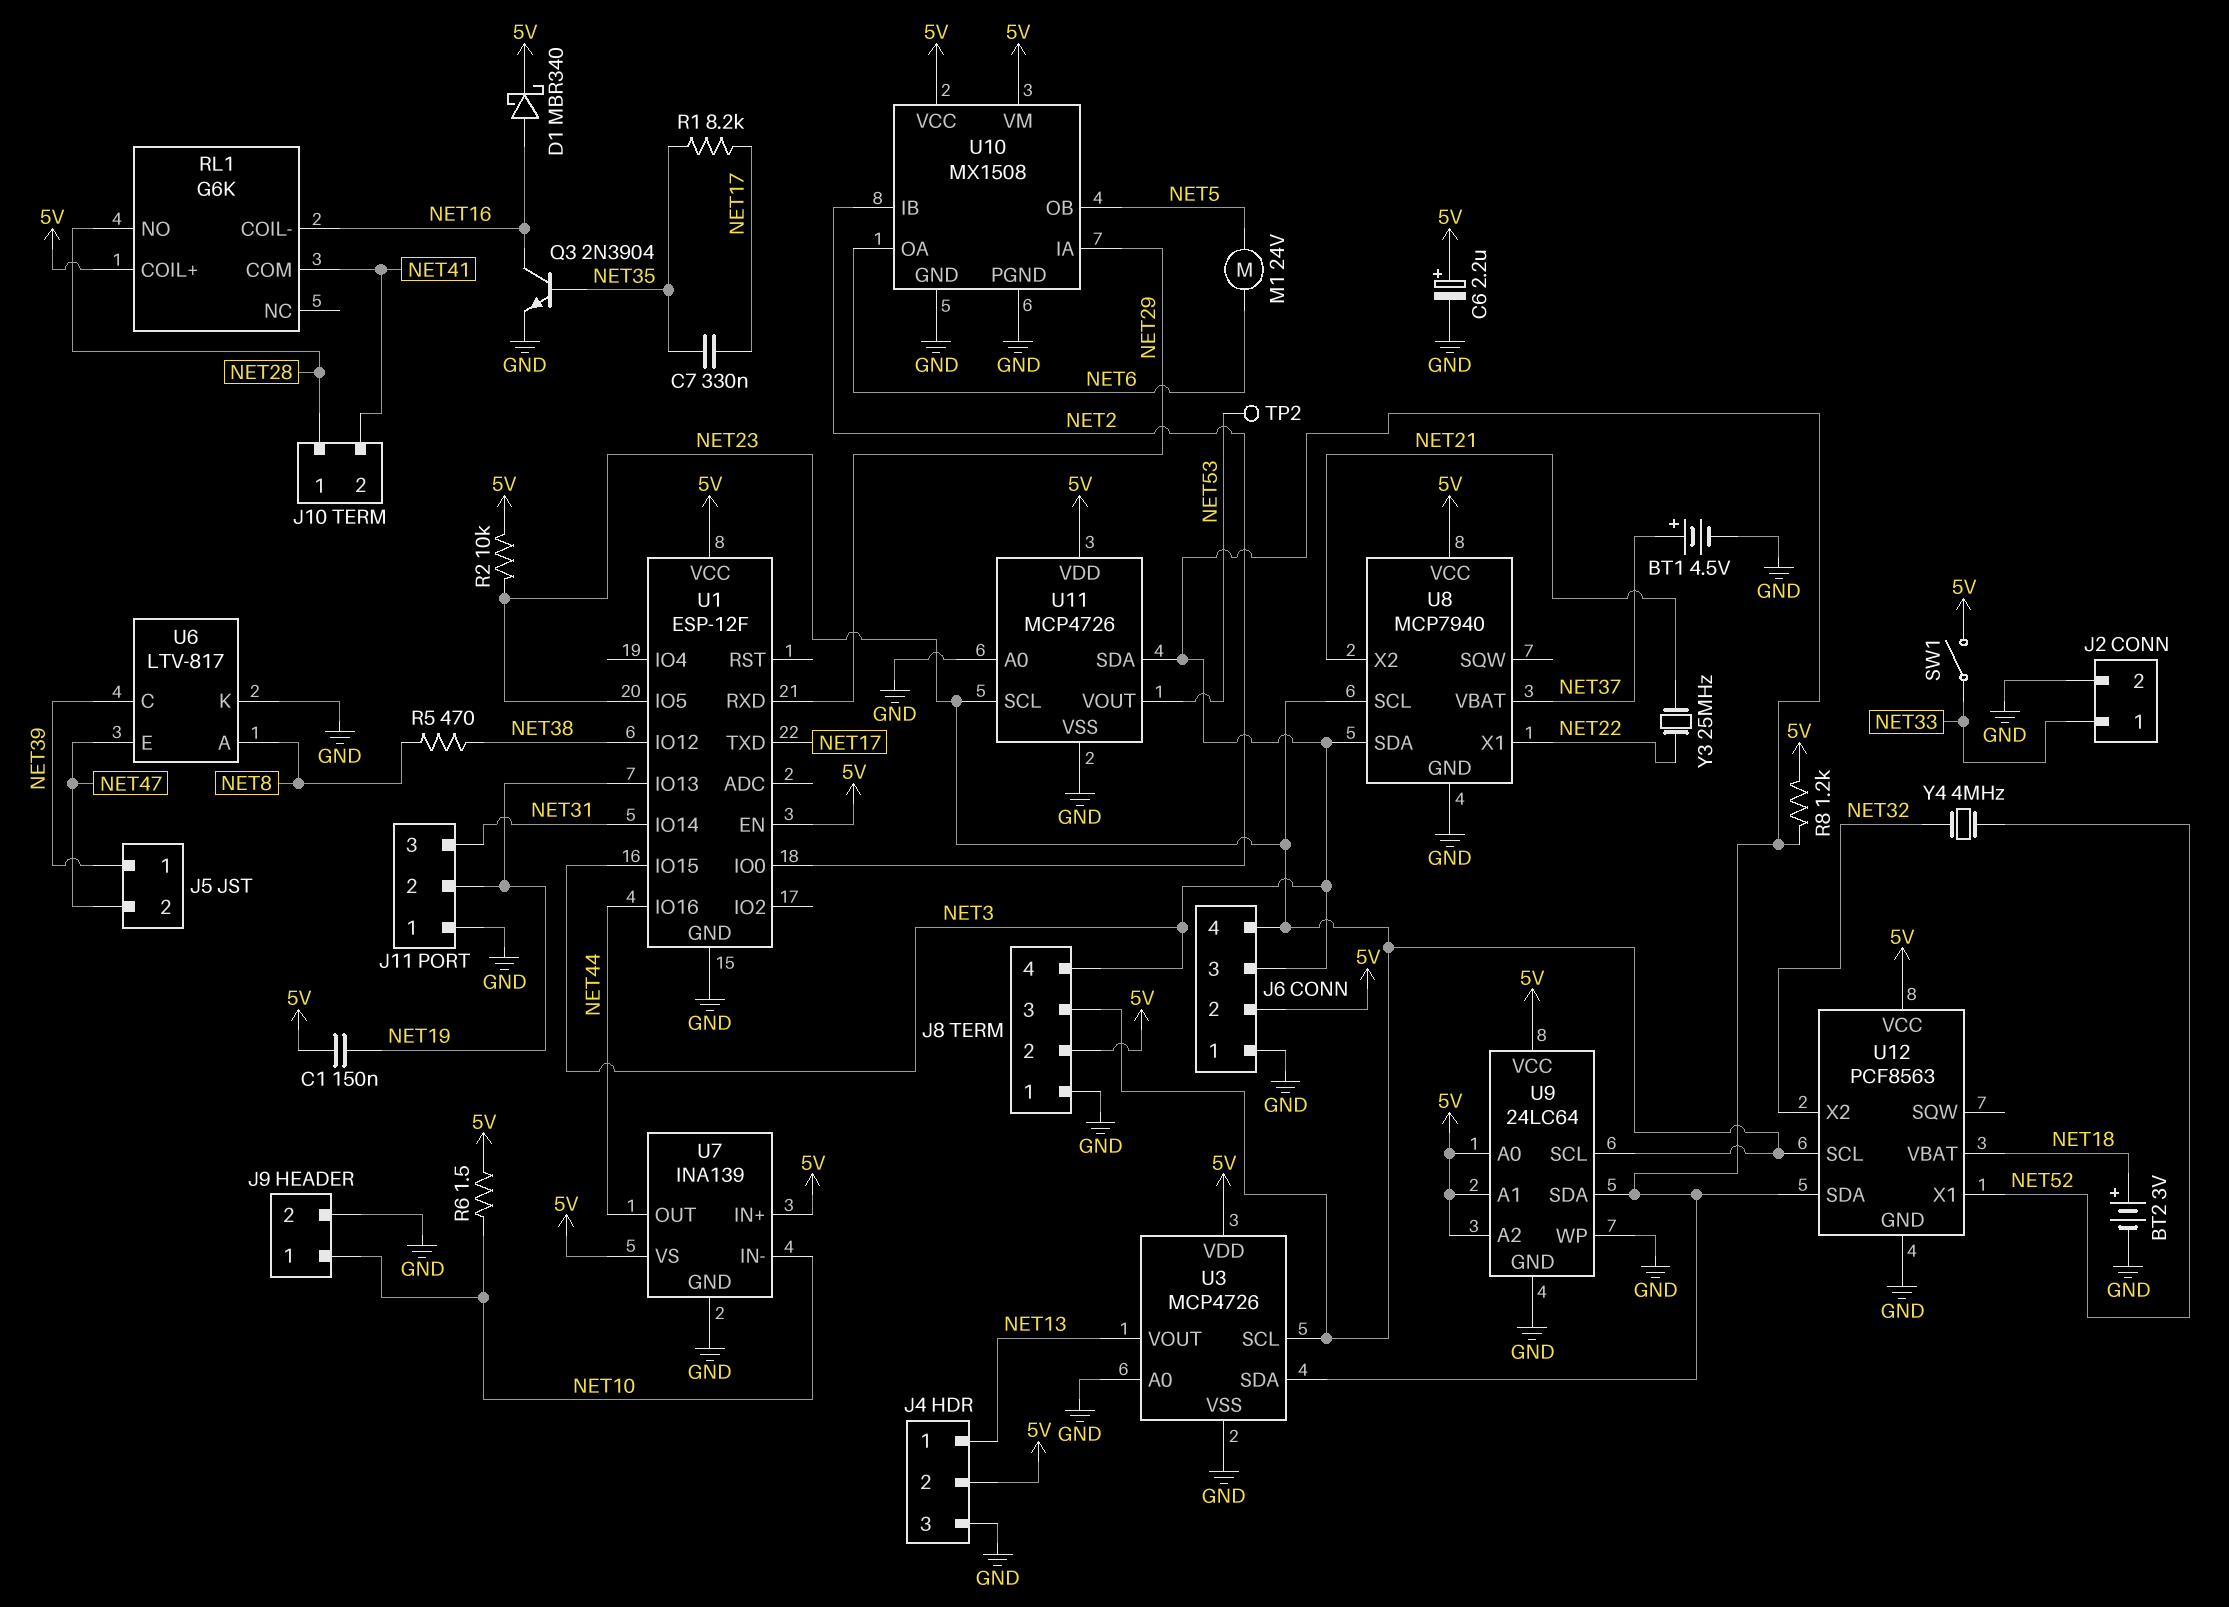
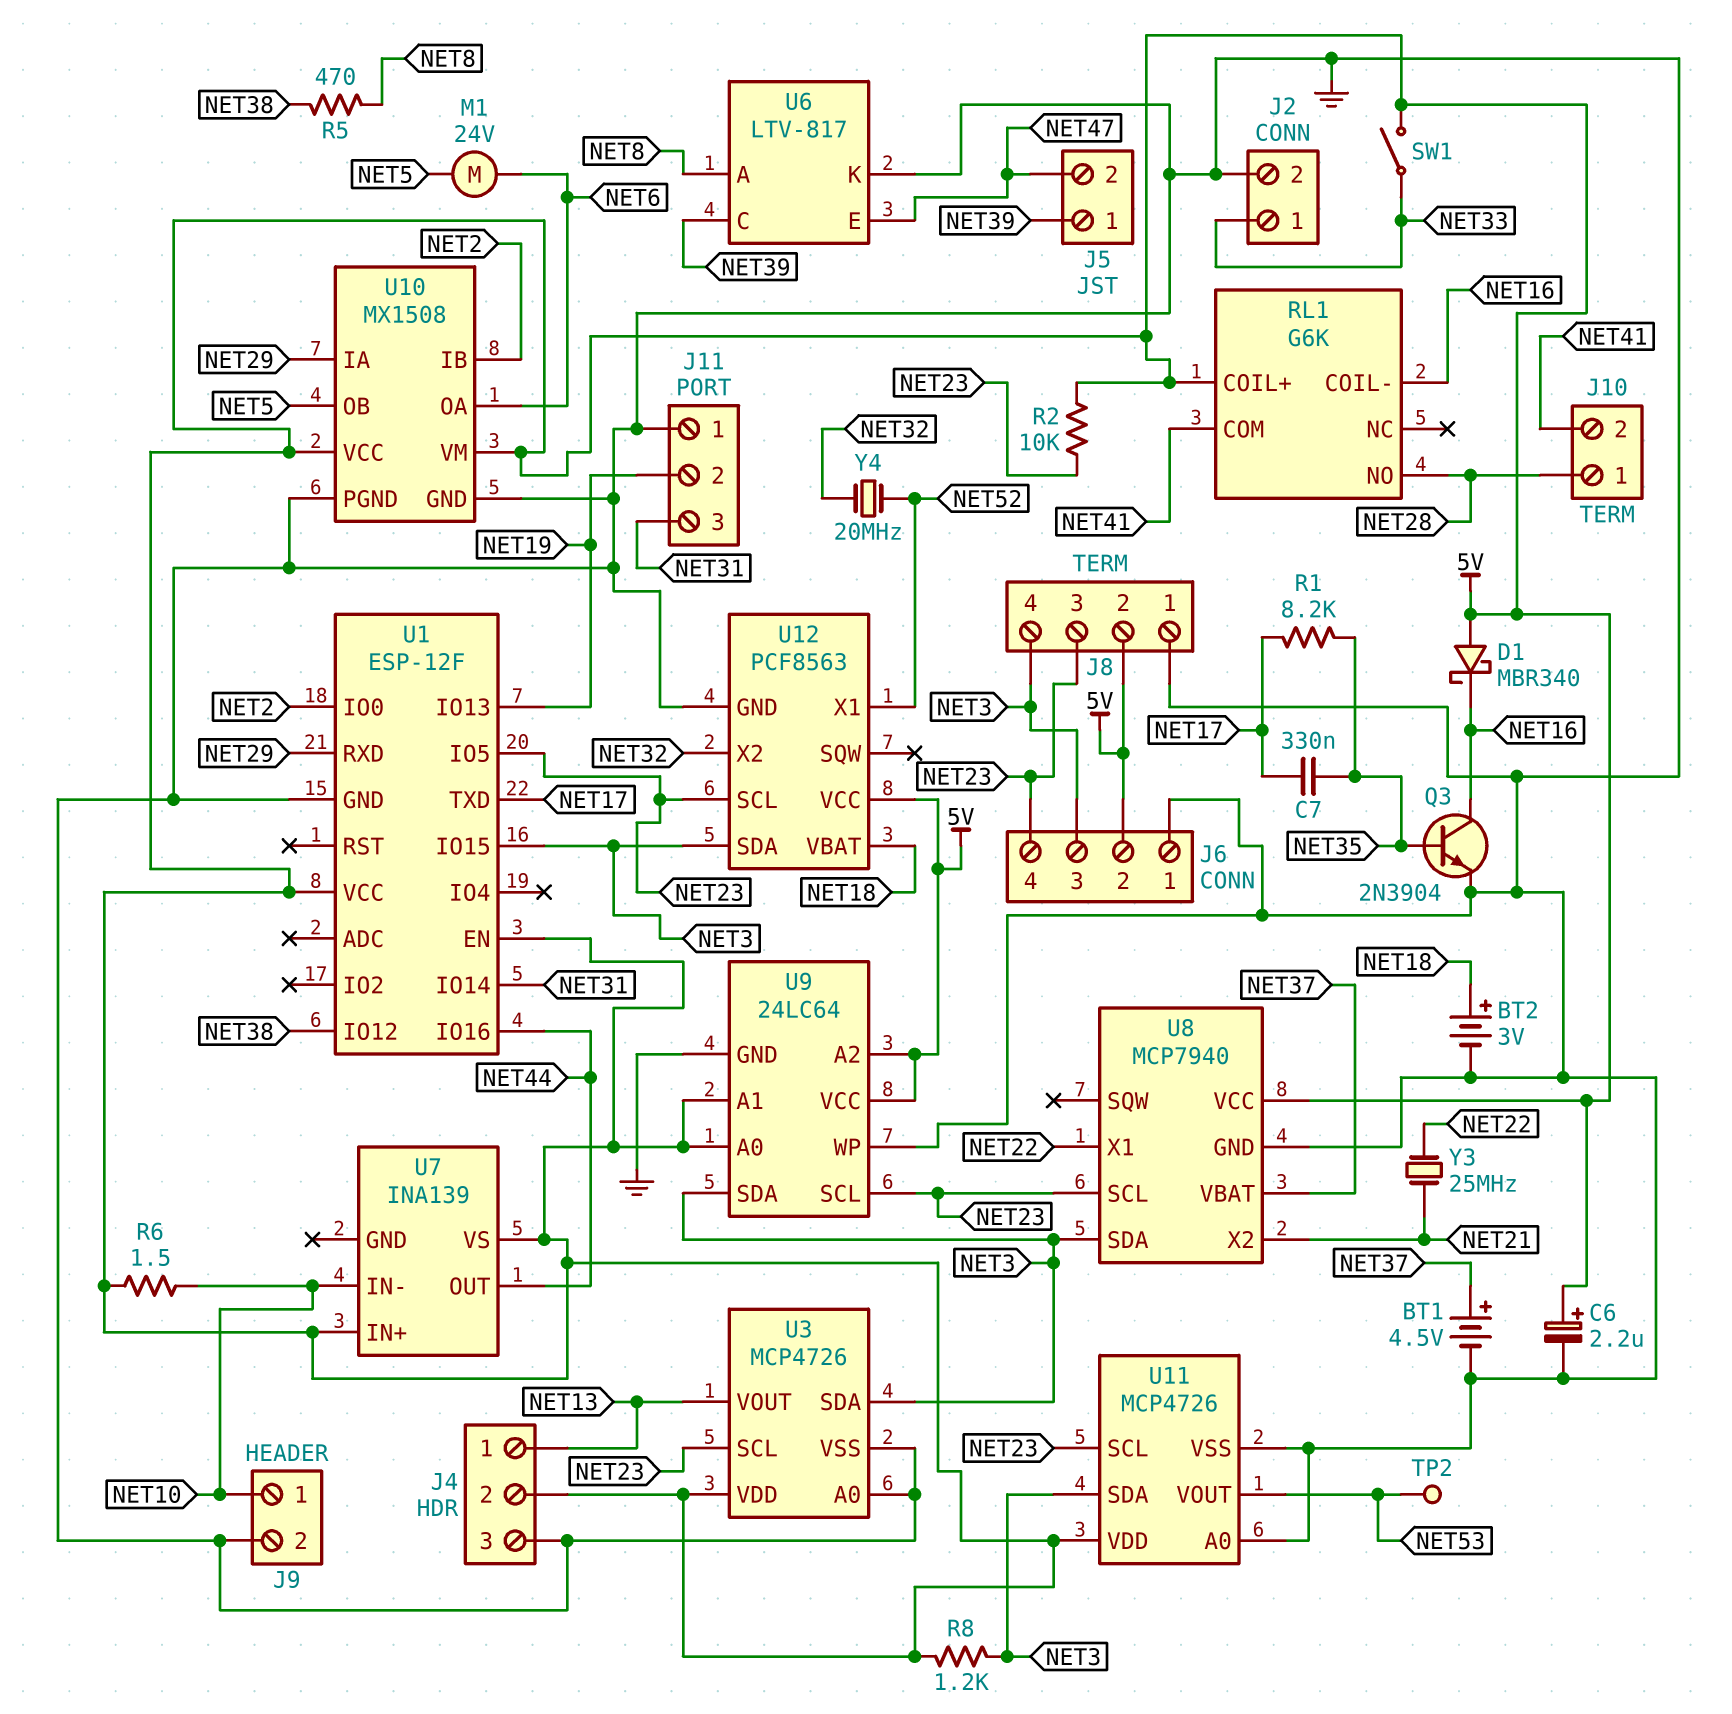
C1: 150nF (5V, NET19) -> none
D1: schottky MBR340 (A NET16, K 5V) -> schottky MBR340 (A 5V, K NET16)
U7 pin GND: GND -> none
Y4: 4MHz (NET32, NET52) -> 20MHz (NET32, NET52)

